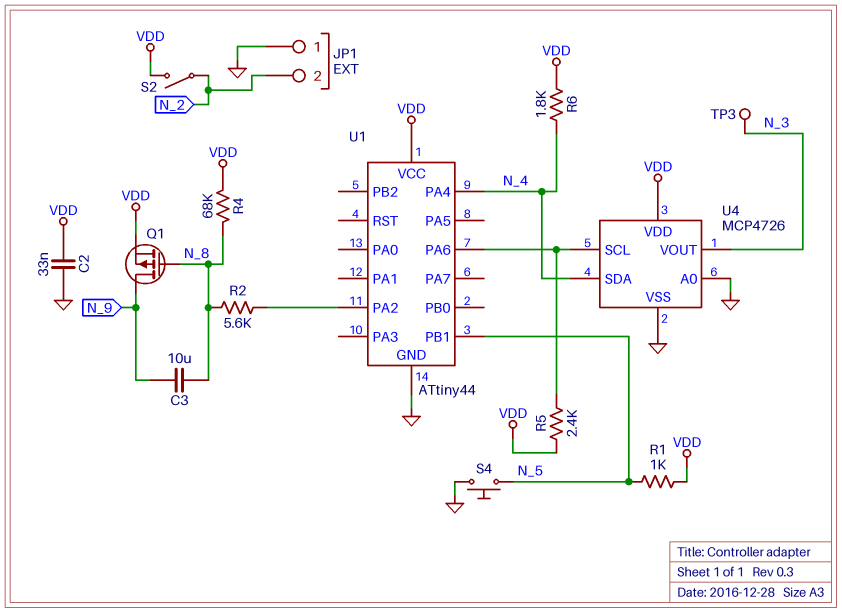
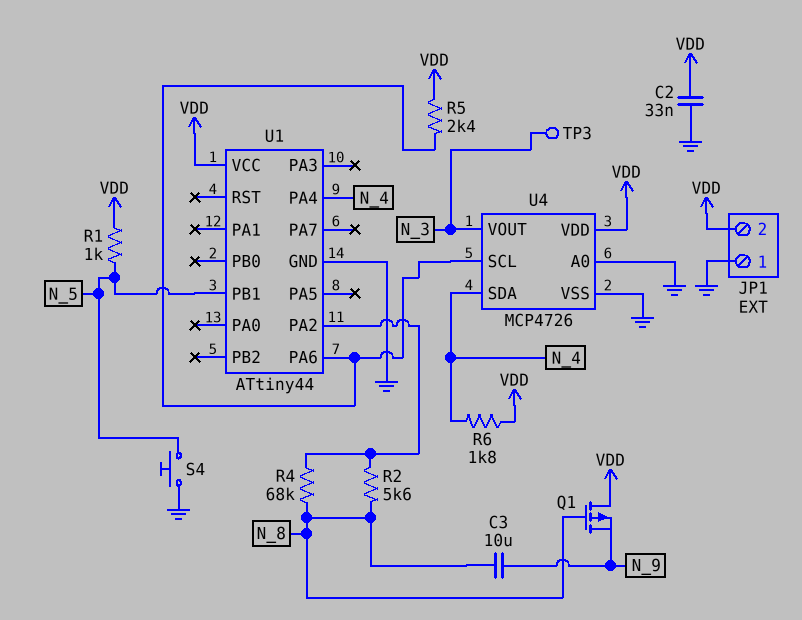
JP1 pin 2: N_2 -> VDD
Q1: PMOS (G N_8, D N_9, S VDD) -> PMOS (G N_8, D VDD, S N_9)
R4: 68k (N_8, VDD) -> 68k (N_8, U1/PA2)
S2: switch (N_2, VDD) -> none

